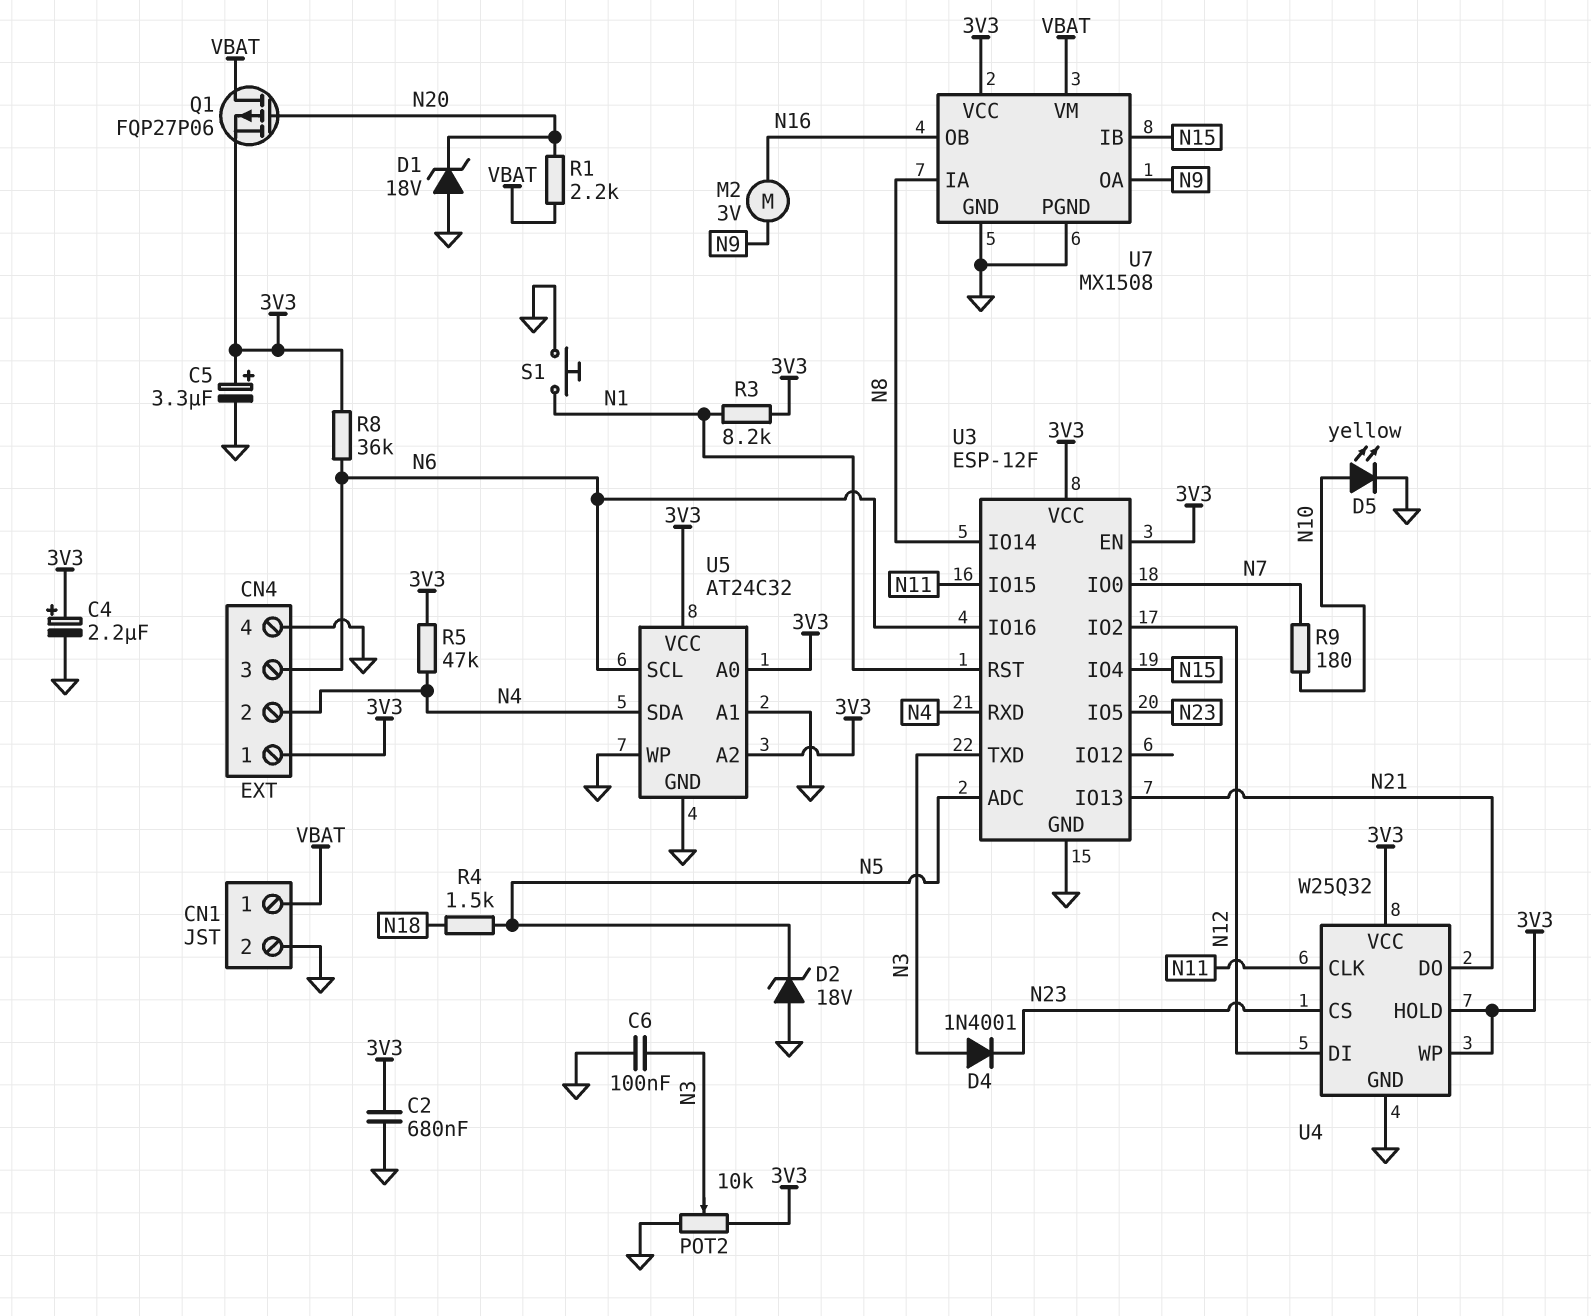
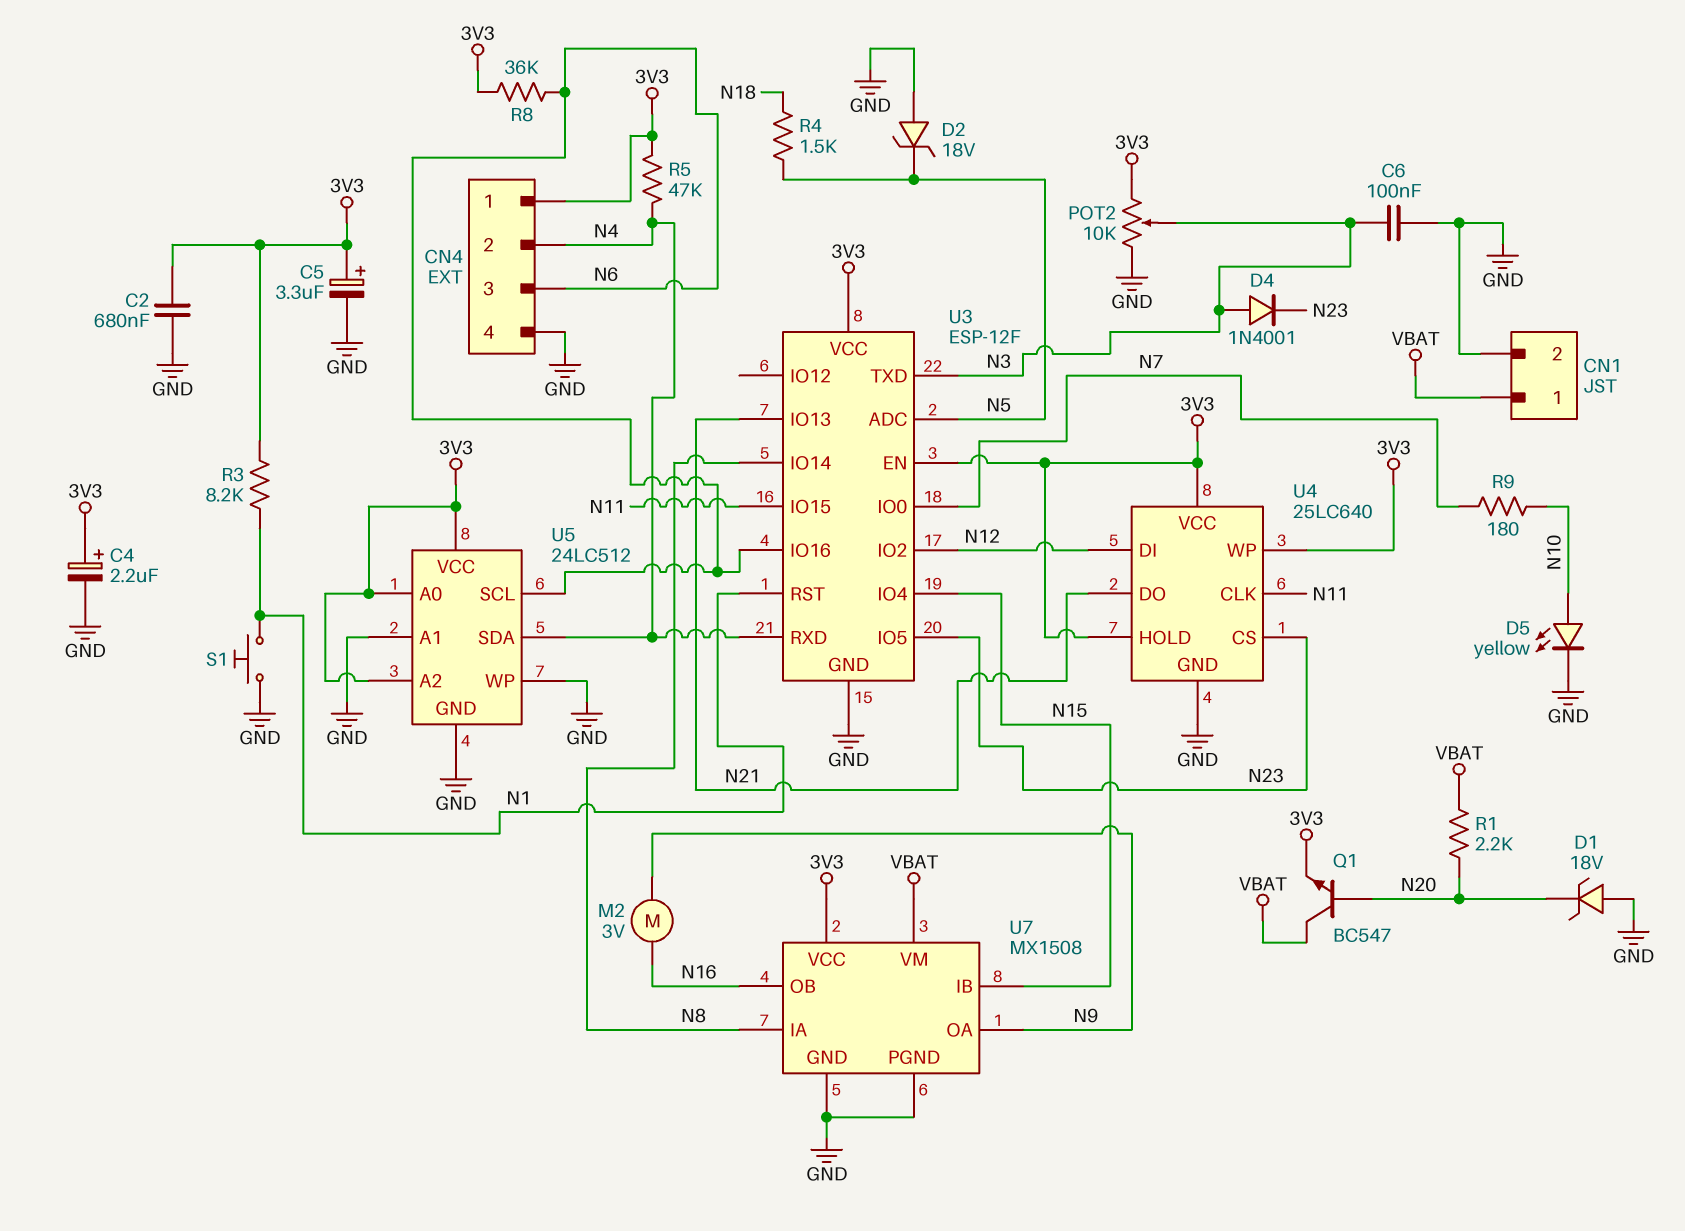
Q1: PMOS FQP27P06 (G N20, D VBAT, S 3V3) -> NPN BC547 (B N20, C VBAT, E 3V3)
U4: W25Q32 -> 25LC640
U5: AT24C32 -> 24LC512

